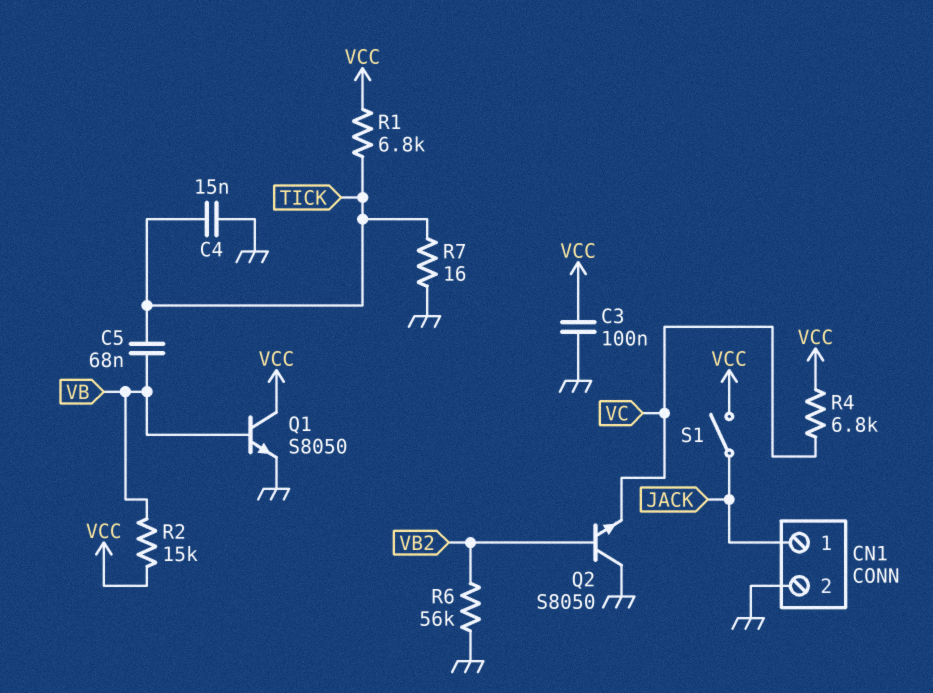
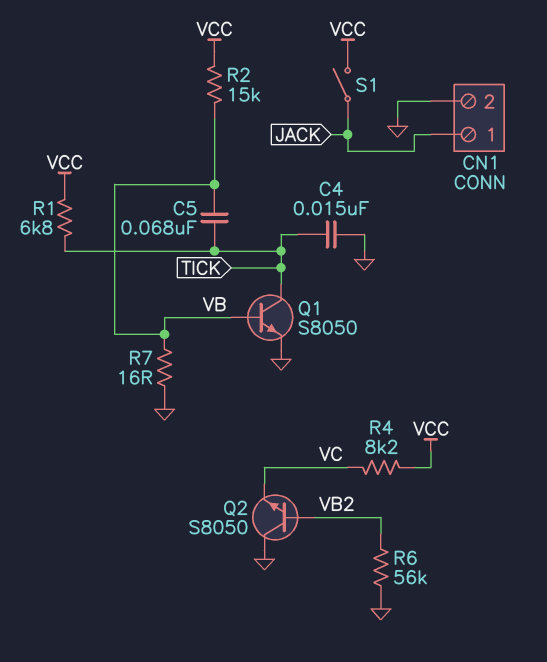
C3: 100nF (GND, VCC) -> none
Q1: NPN S8050 (B VB, C VCC, E GND) -> NPN S8050 (B VB, C TICK, E GND)
R4: 6.8k (VC, VCC) -> 8.2k (VC, VCC)
R7: 16 (GND, TICK) -> 16 (GND, VB)

